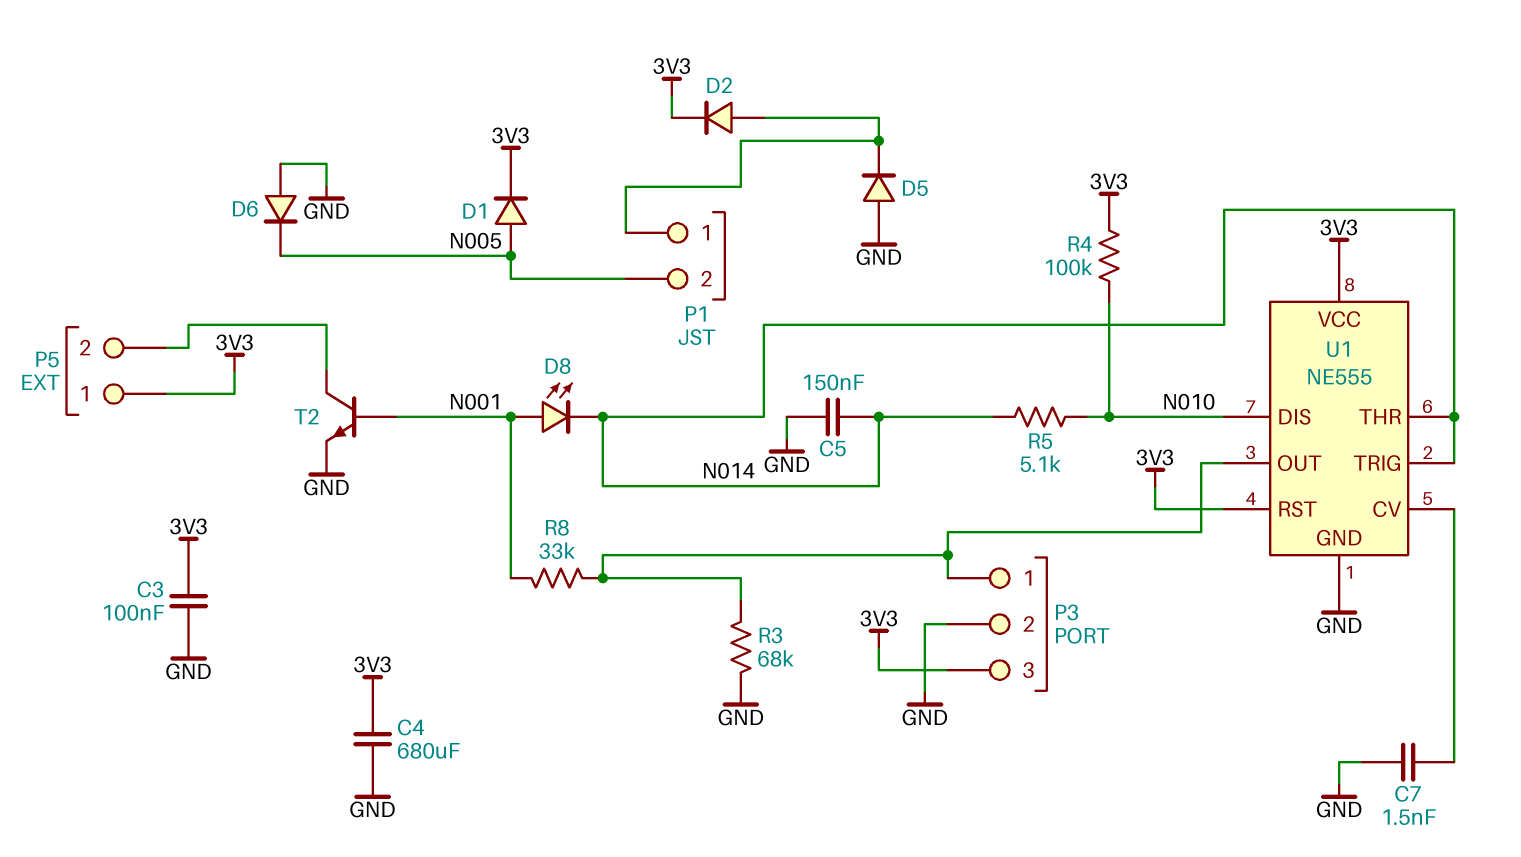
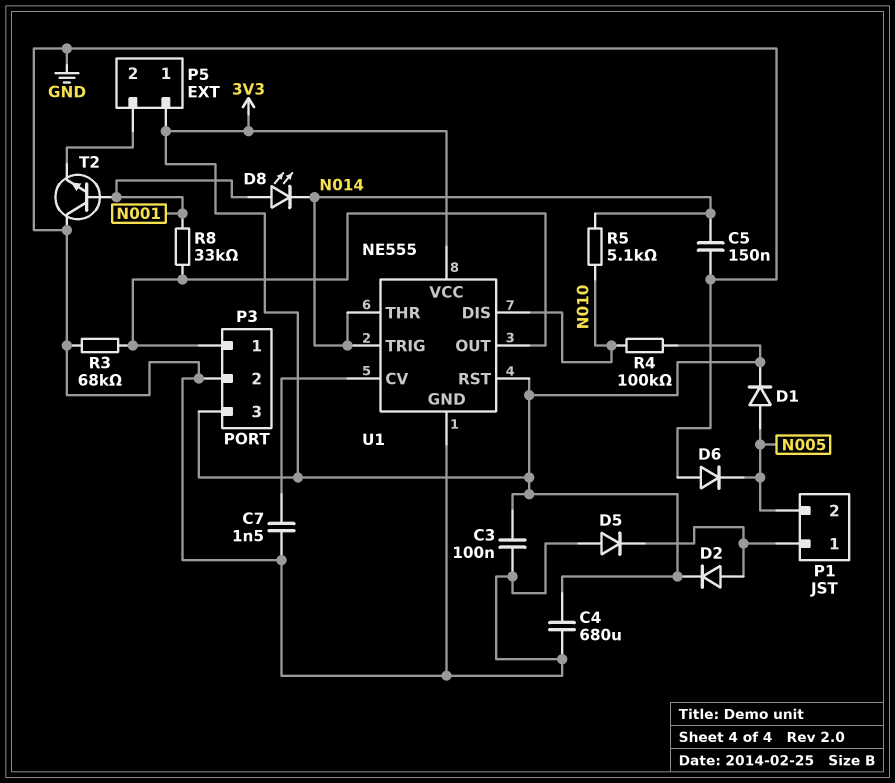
T2: NPN (B N001, C P5/2, E GND) -> NPN (B N001, C GND, E P5/2)

